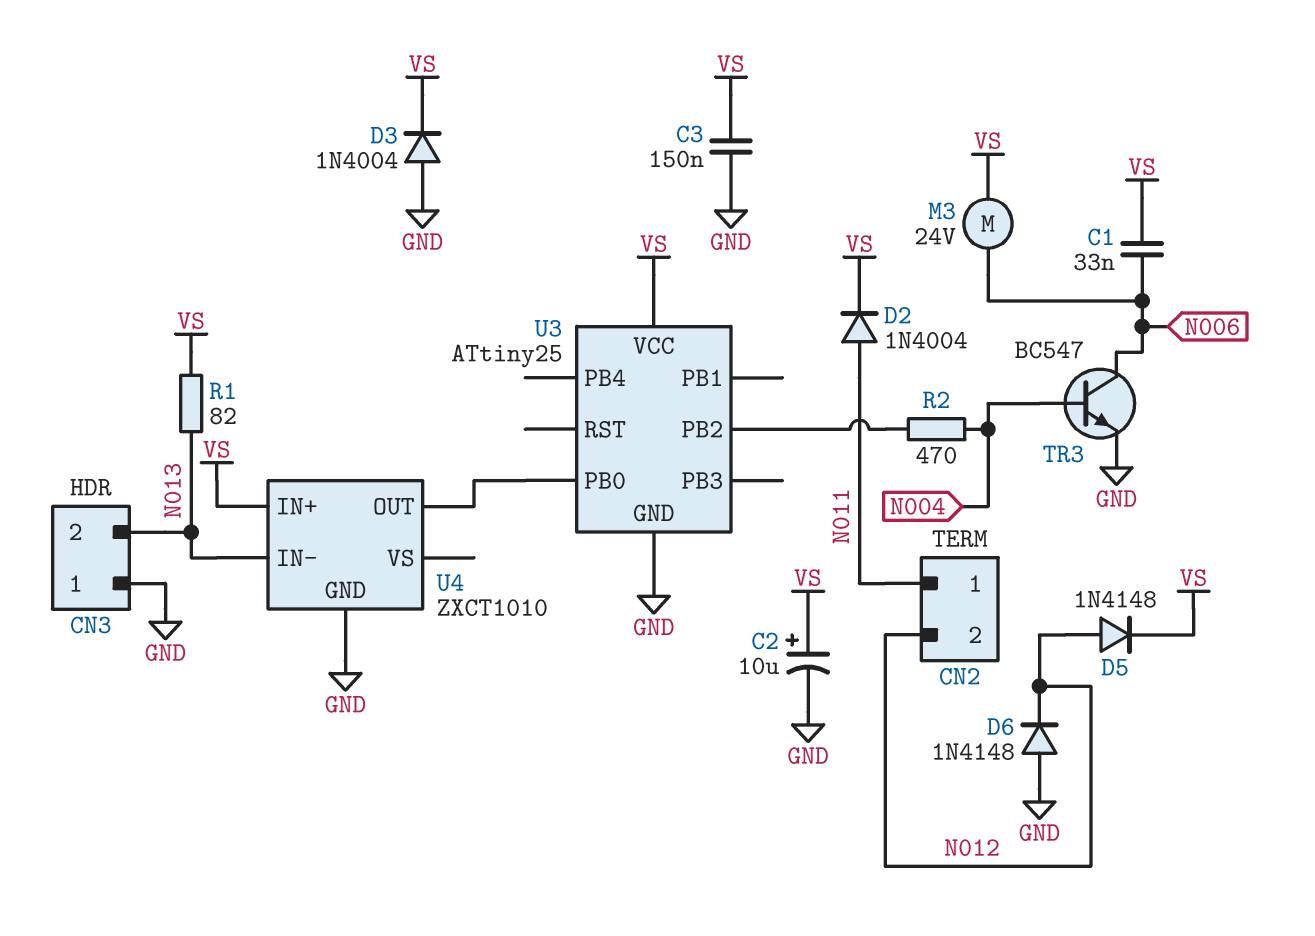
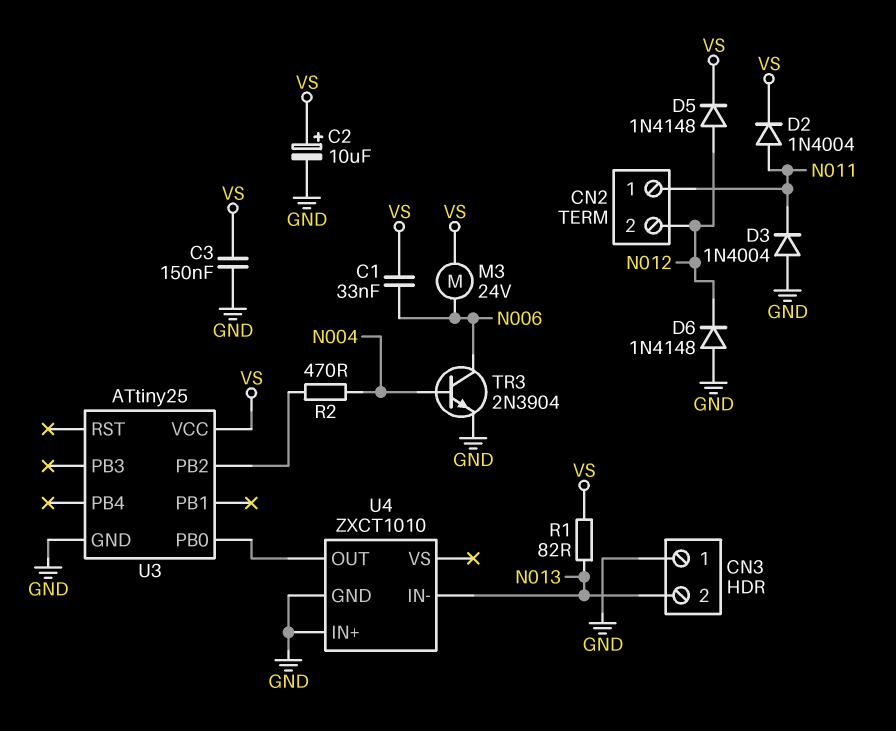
D3: diode 1N4004 (A GND, K VS) -> diode 1N4004 (A GND, K N011)
TR3: NPN BC547 (B N004, C N006, E GND) -> NPN 2N3904 (B N004, C N006, E GND)
U4 pin IN+: VS -> GND

